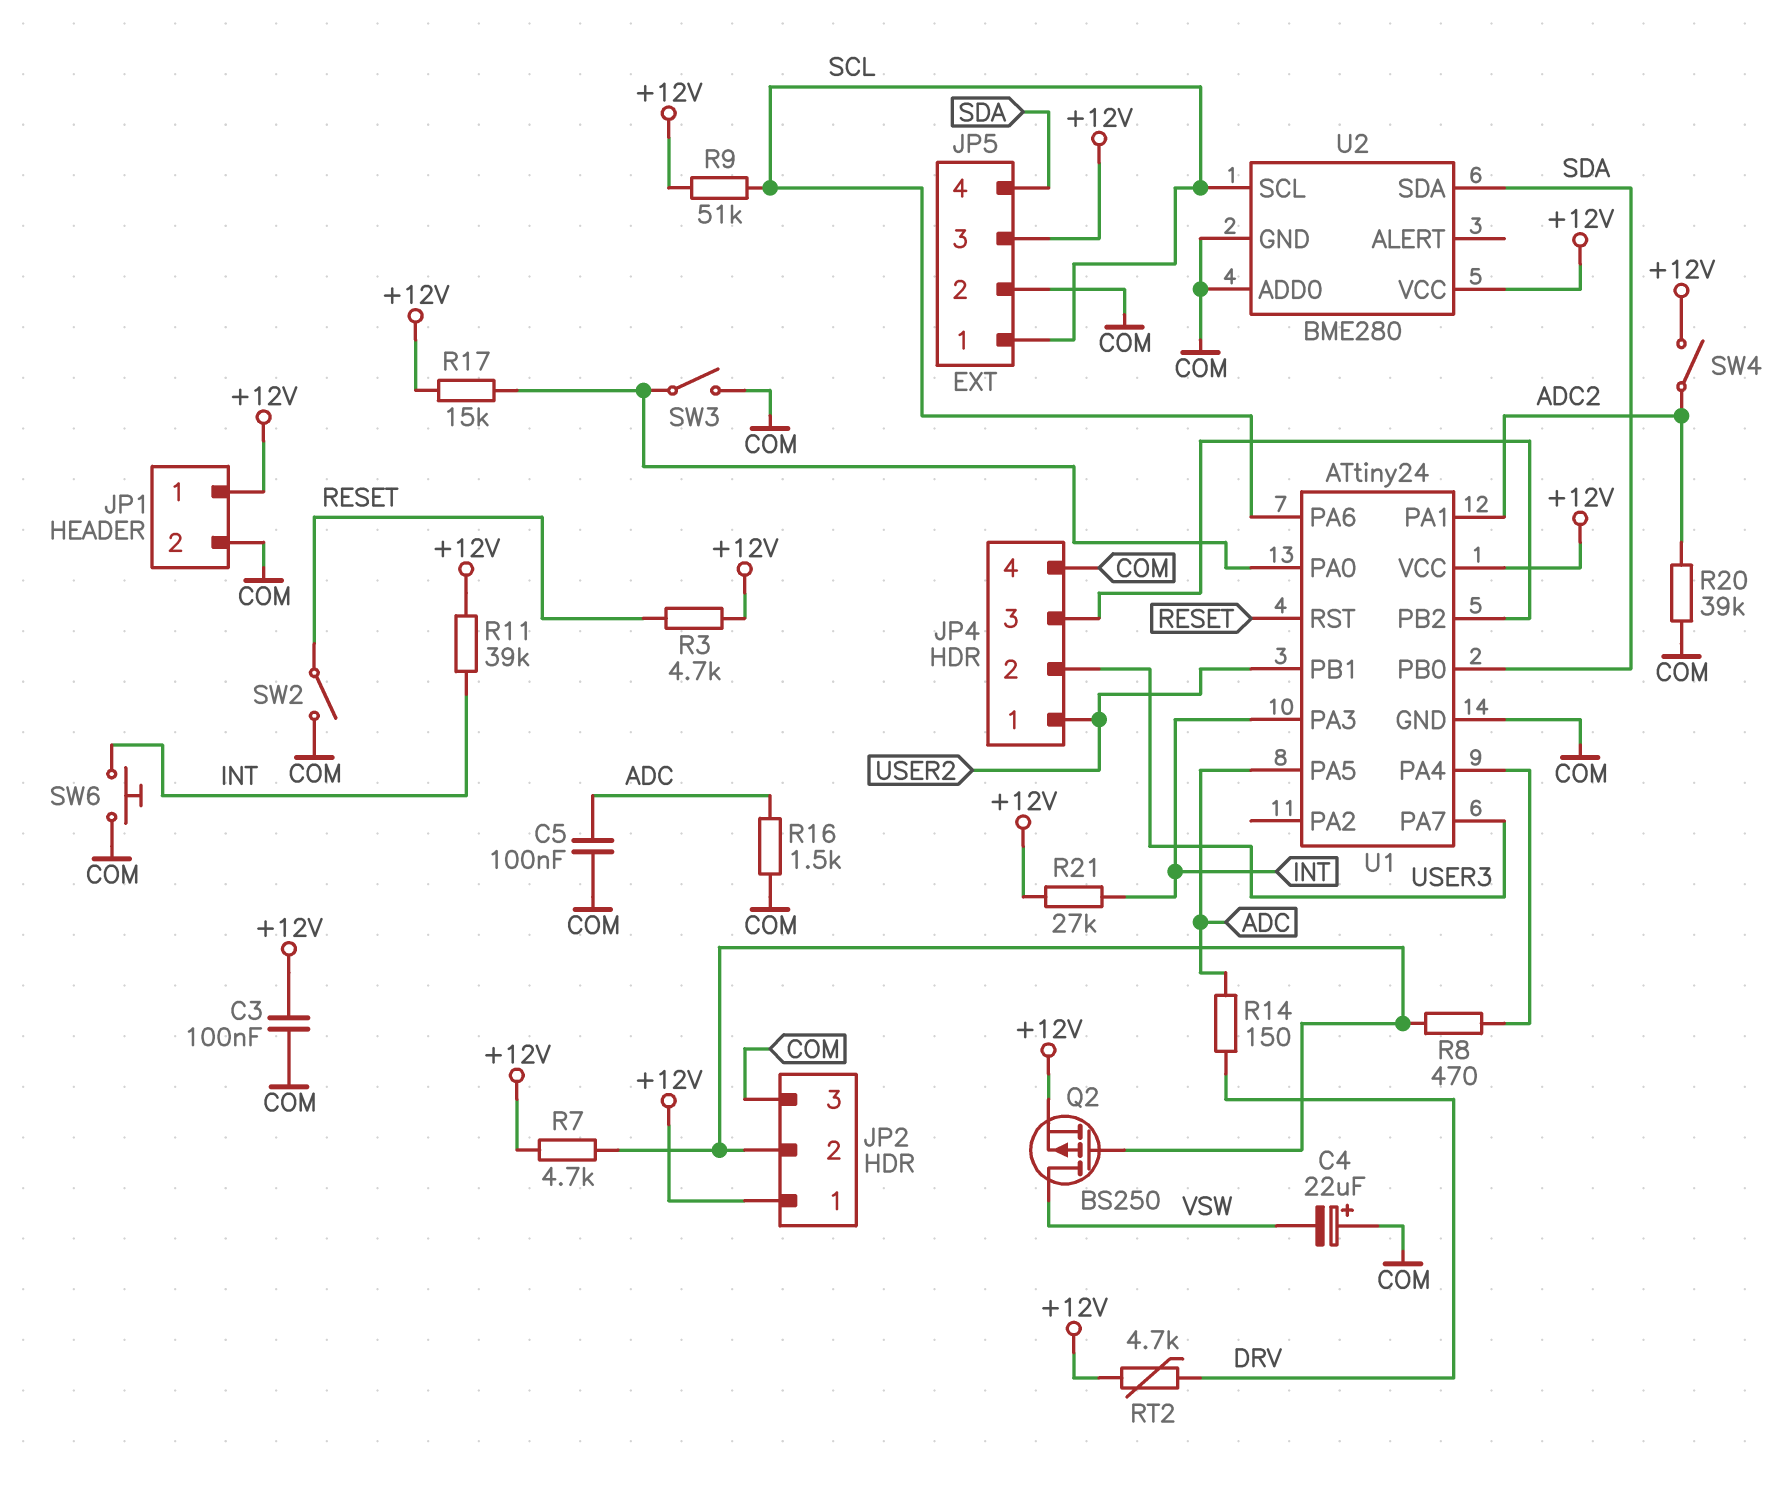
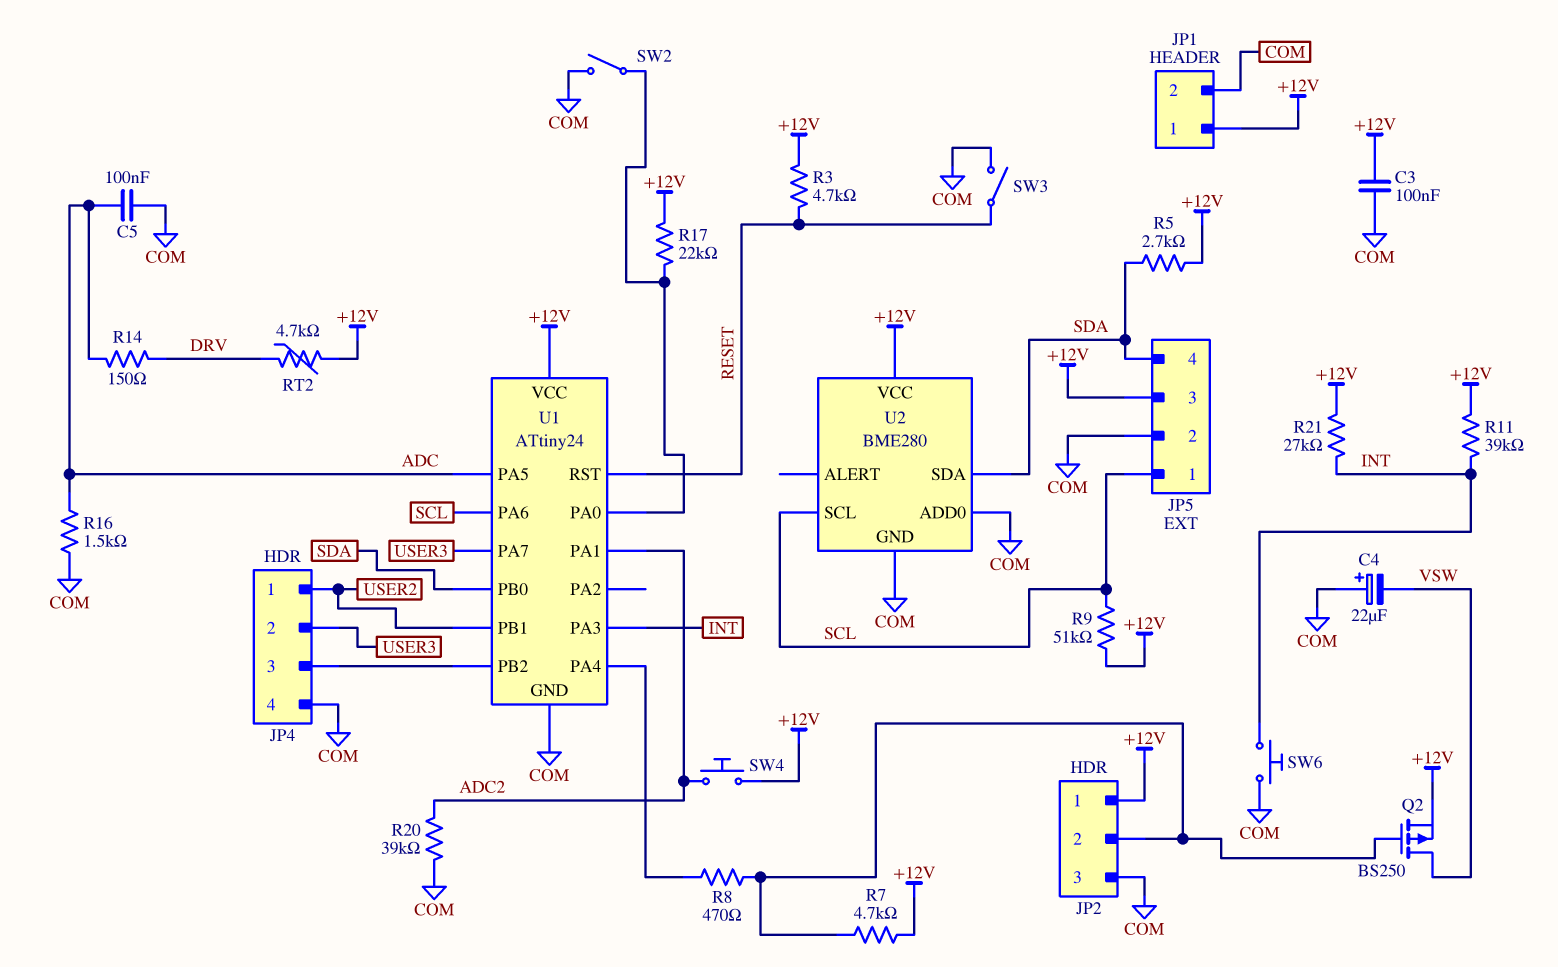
R5: none -> 2.7k (+12V, SDA)
R17: 15k (+12V, U1/PA0) -> 22k (+12V, U1/PA0)
SW2: switch (COM, RESET) -> switch (COM, U1/PA0)
SW3: switch (COM, U1/PA0) -> switch (COM, RESET)
SW4: switch (+12V, ADC2) -> button (+12V, ADC2)

